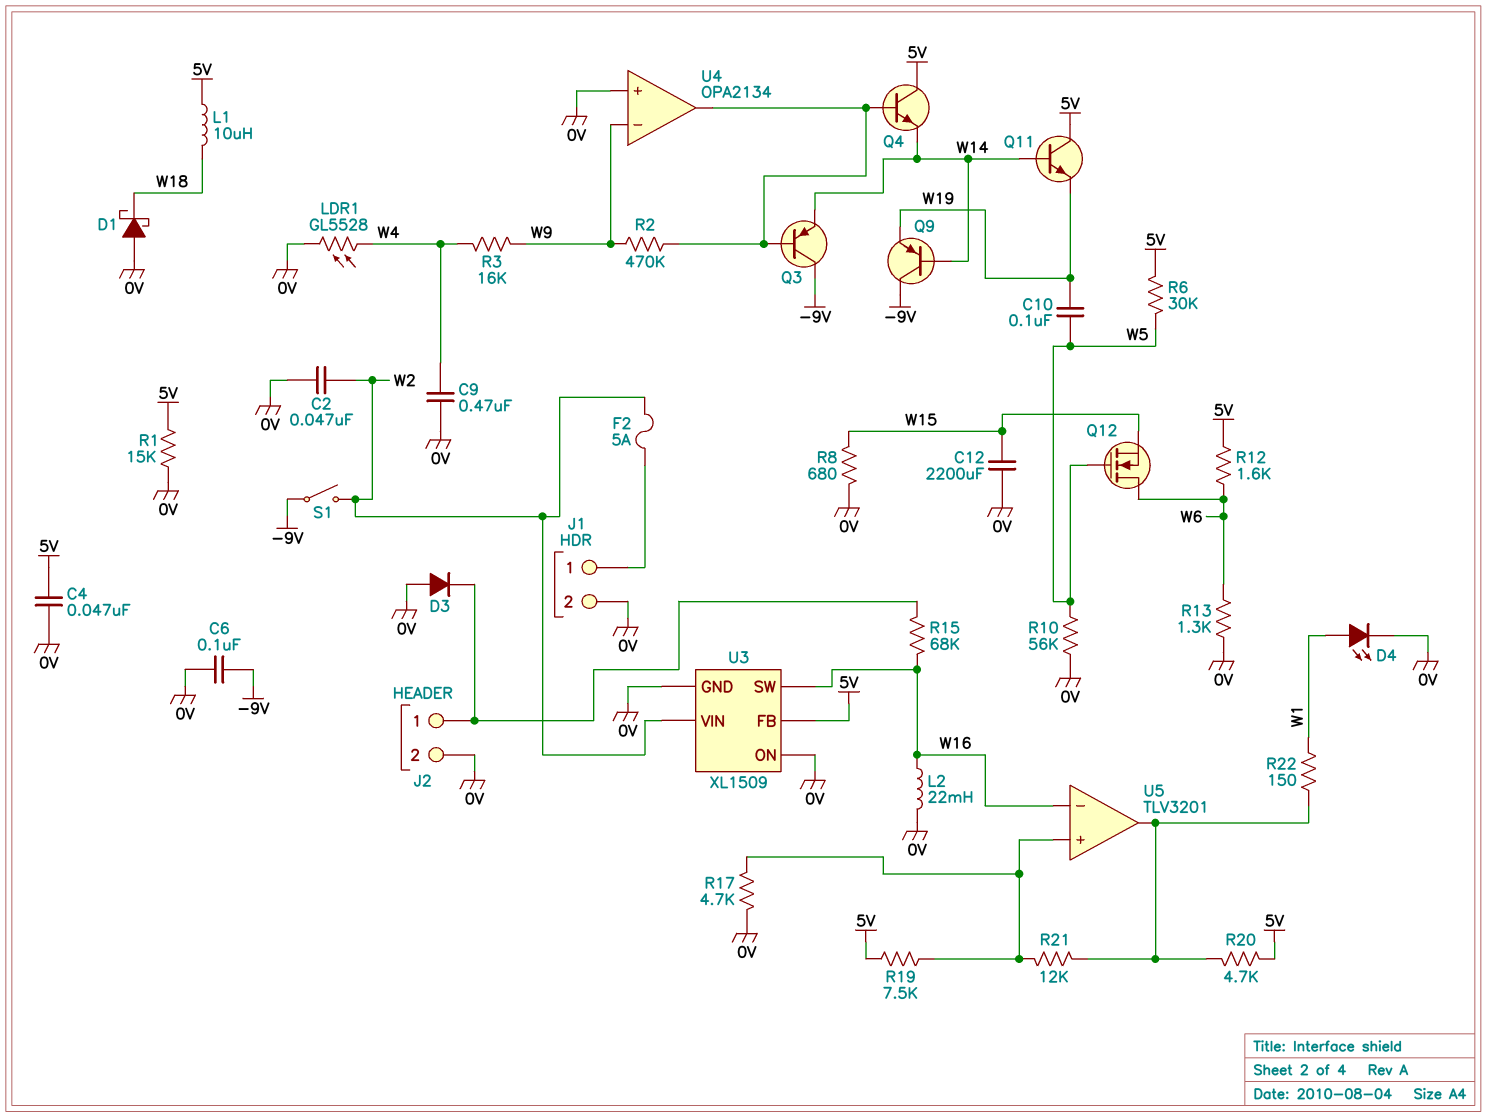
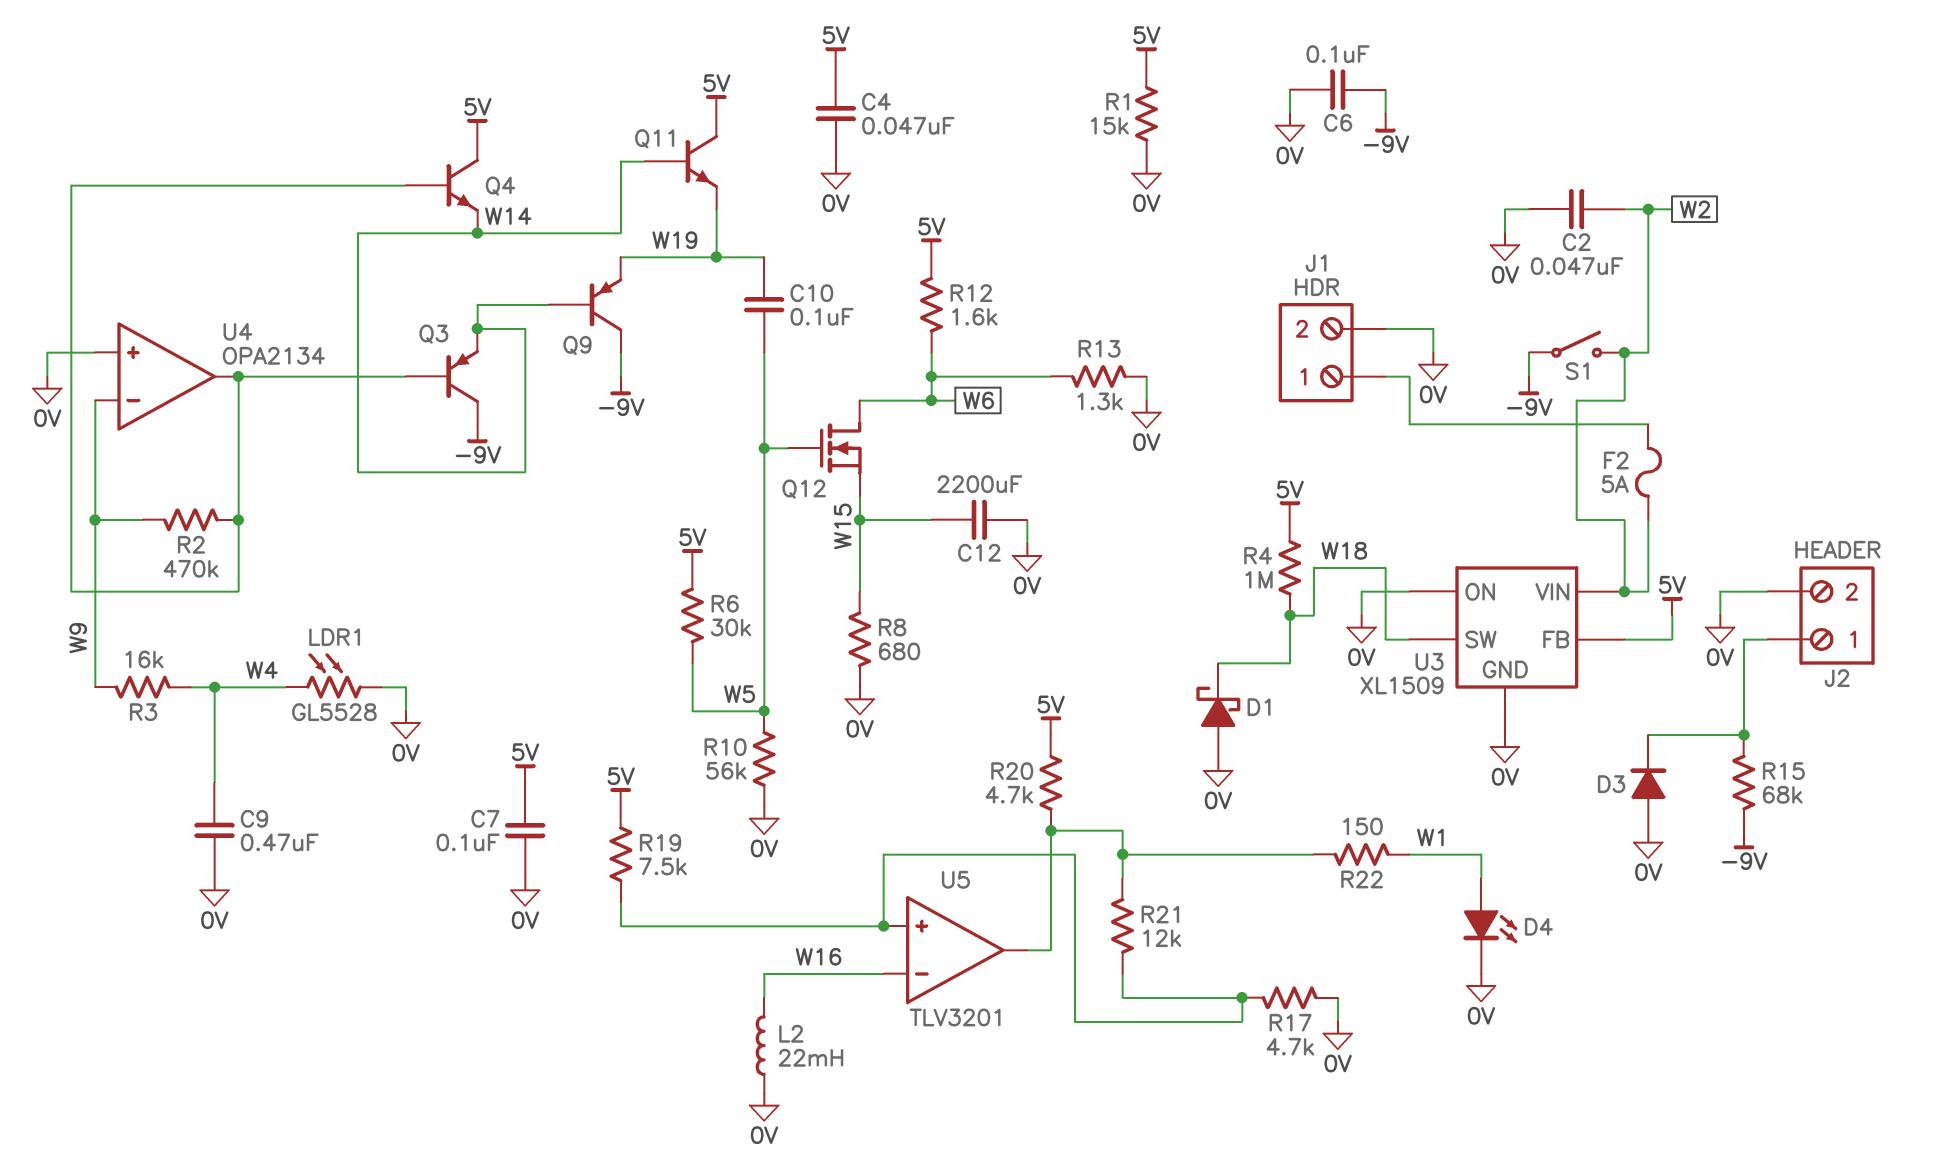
C7: none -> 100nF (0V, 5V)
L1: 10uH (5V, W18) -> none
R4: none -> 1M (5V, W18)
R15: 68k (J2/1, W16) -> 68k (-9V, J2/1)
U3 pin SW: W16 -> W18

